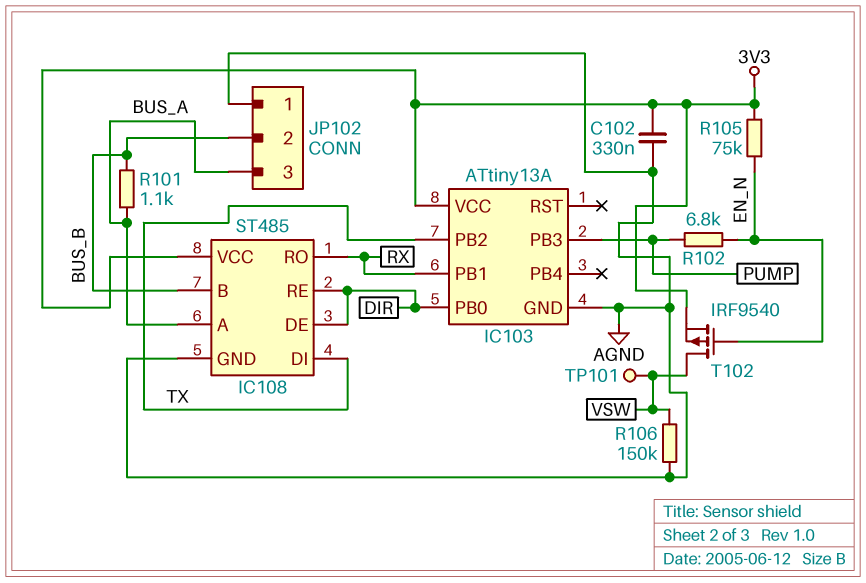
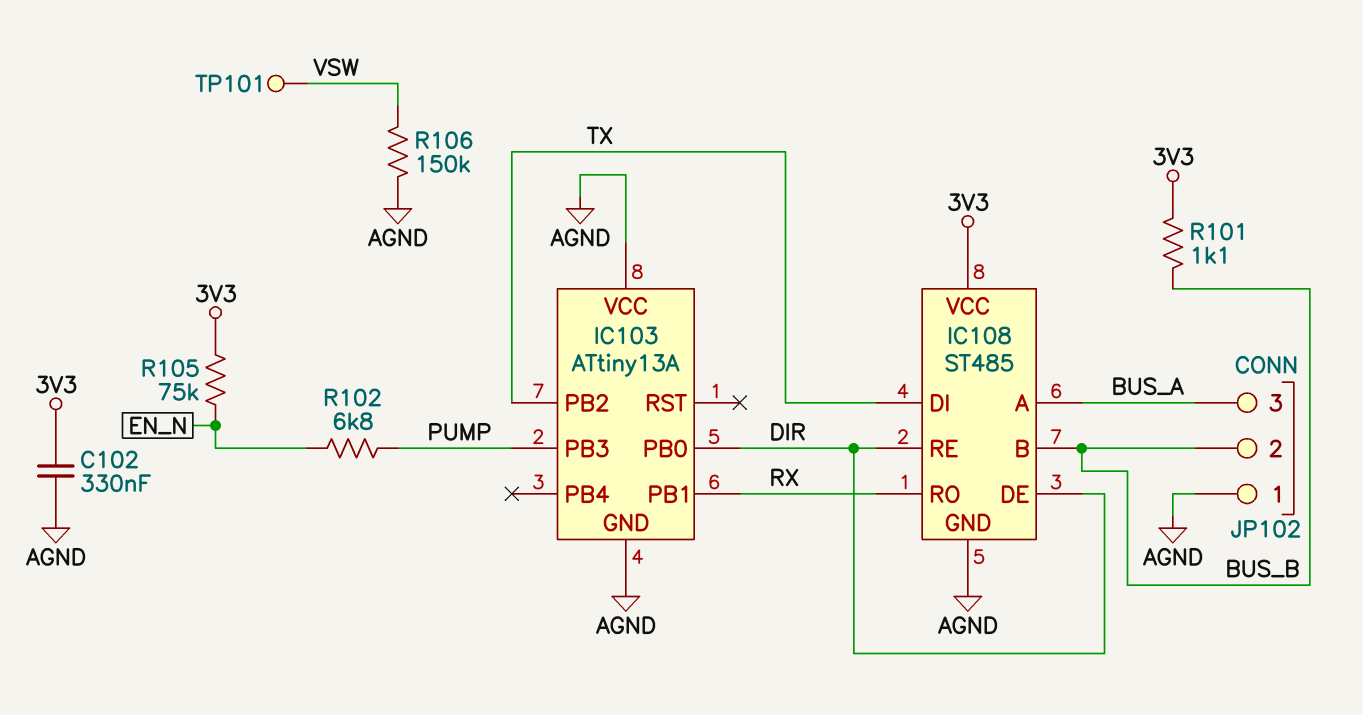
IC103 pin VCC: 3V3 -> AGND
R101: 1.1k (BUS_A, BUS_B) -> 1.1k (3V3, BUS_B)
T102: PMOS IRF9540 (G EN_N, D VSW, S 3V3) -> none

